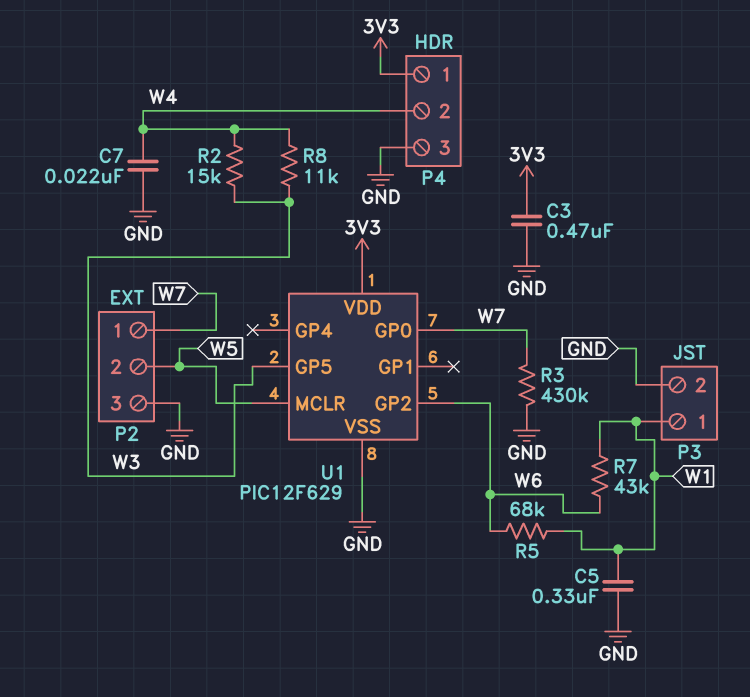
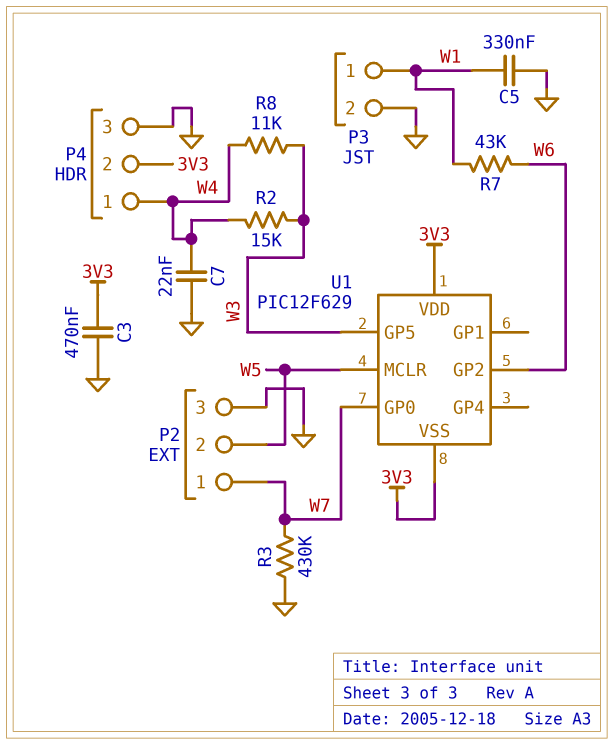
P4 pin 1: 3V3 -> W4
P4 pin 2: W4 -> 3V3
R5: 68k (W1, W6) -> none
U1 pin VSS: GND -> 3V3

